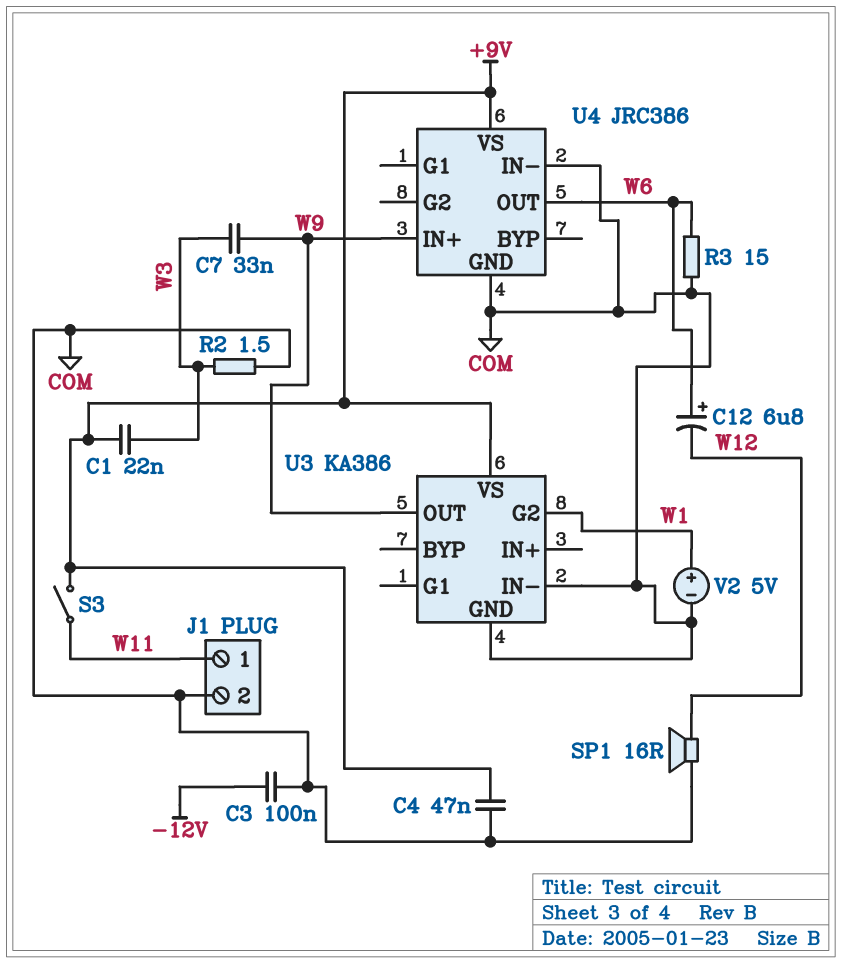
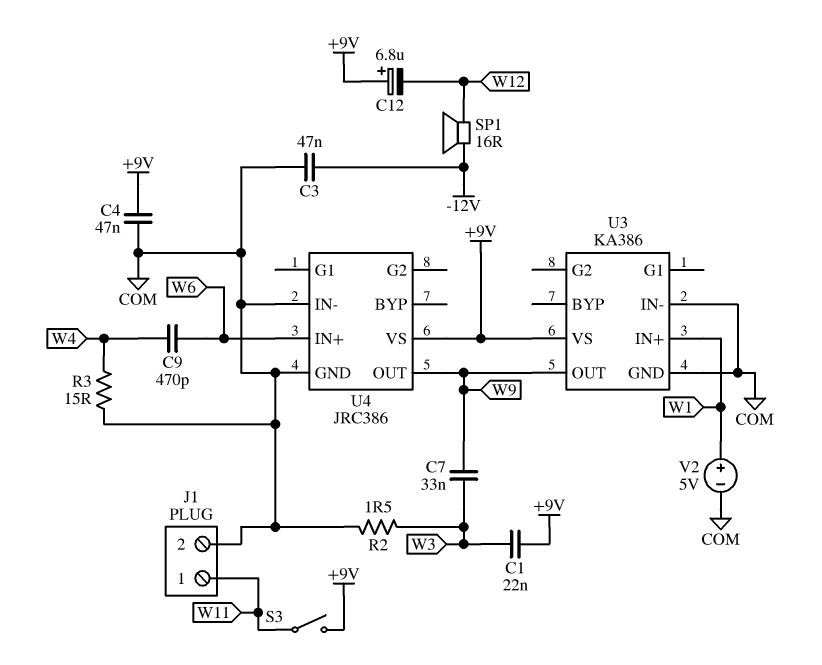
C3: 100nF (-12V, COM) -> 47nF (-12V, COM)
C9: none -> 470pF (W4, W6)
C12: 6.8uF (plus W6, minus W12) -> 6.8uF (plus +9V, minus W12)
R3: 15 (COM, W6) -> 15 (COM, W4)
SP1: speaker 16R (COM, W12) -> speaker 16R (-12V, W12)
U3 pin G2: W1 -> none
U3 pin IN+: none -> W1
U4 pin IN+: W9 -> W6
U4 pin OUT: W6 -> W9

